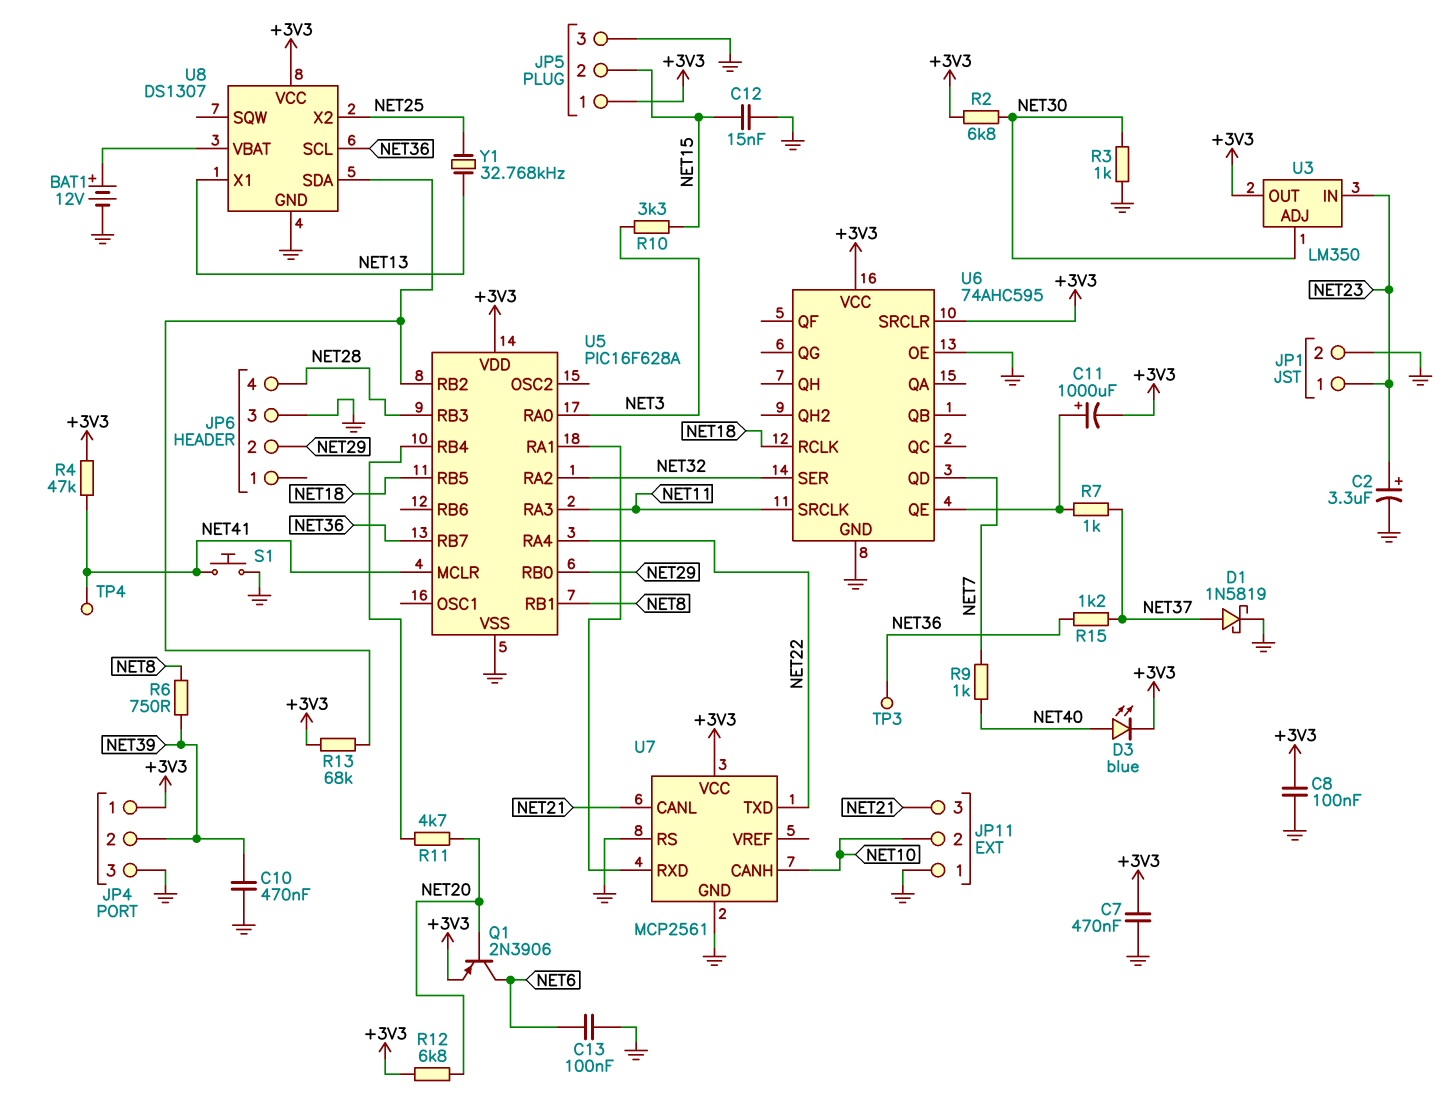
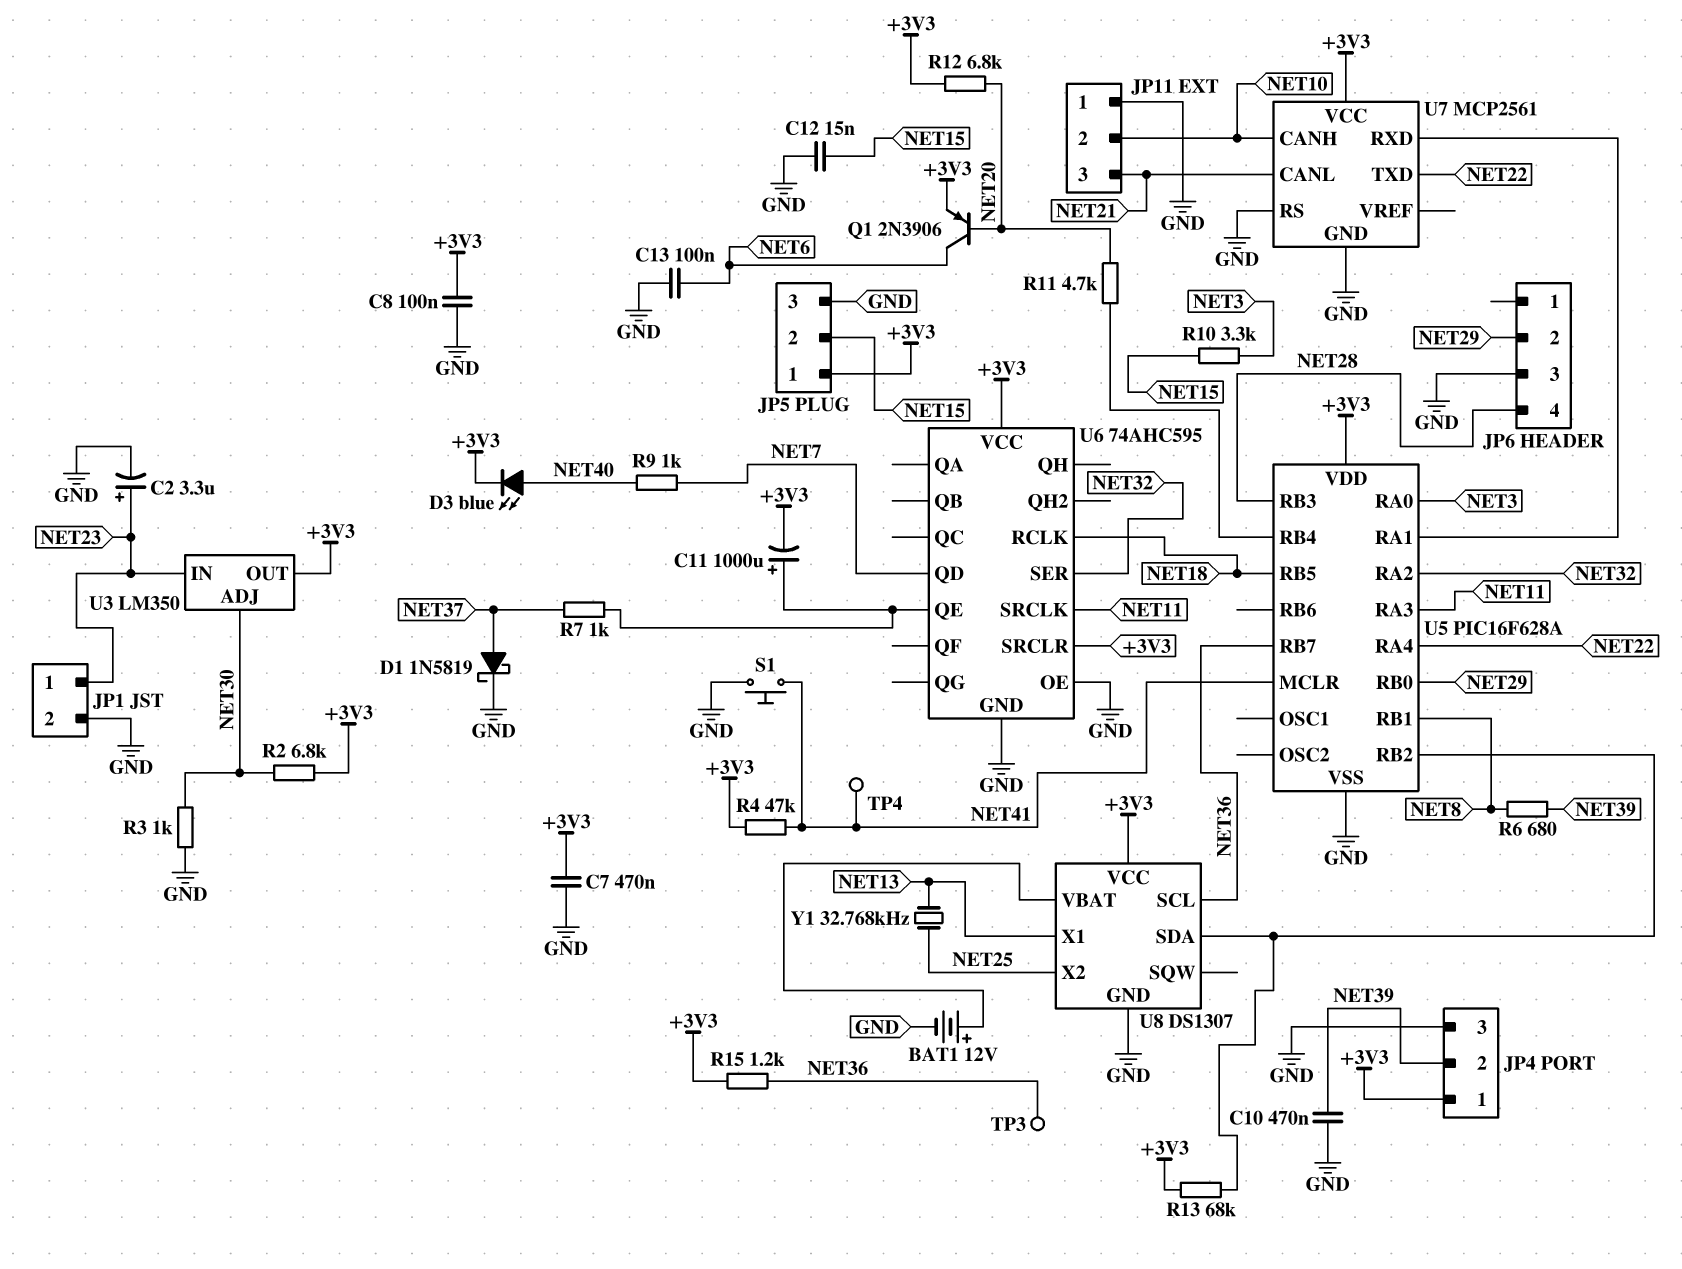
R6: 750 (NET8, NET39) -> 680 (NET8, NET39)
R15: 1.2k (NET36, NET37) -> 1.2k (+3V3, NET36)

